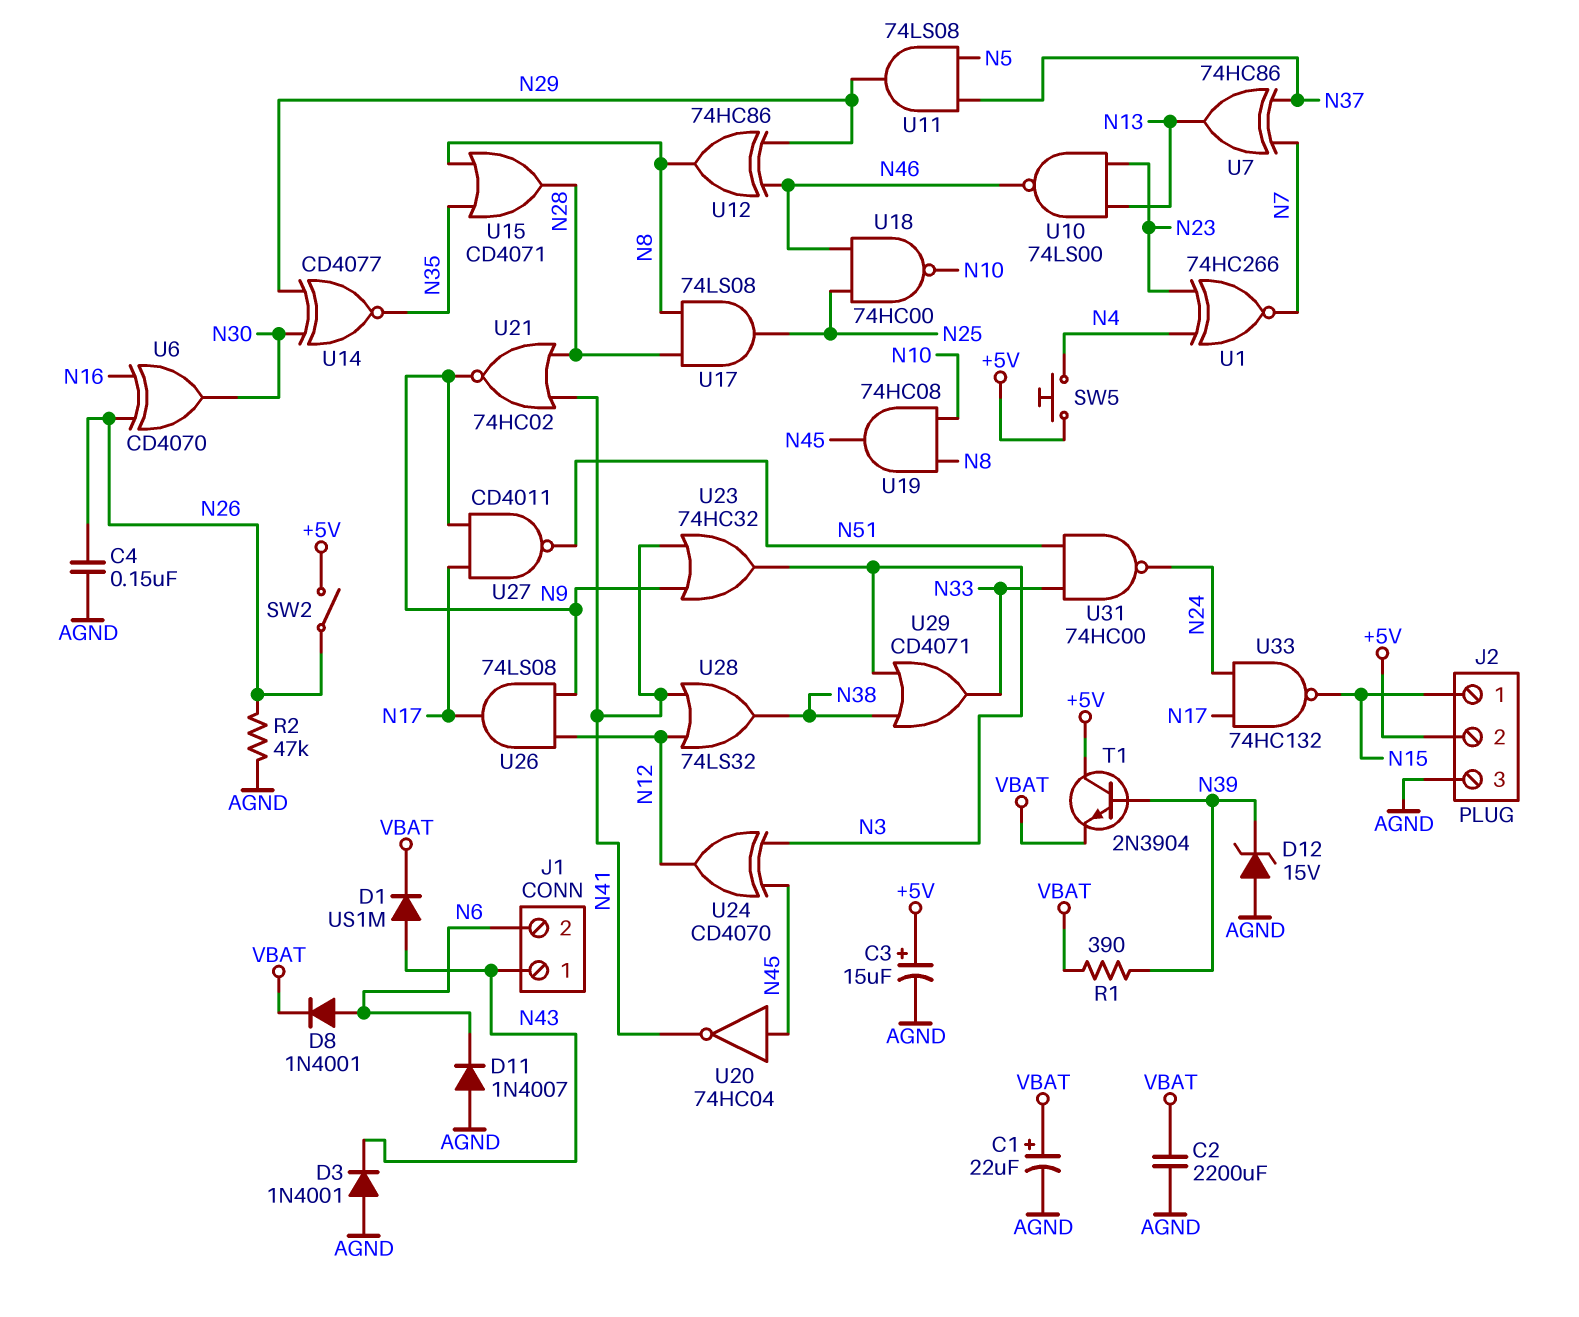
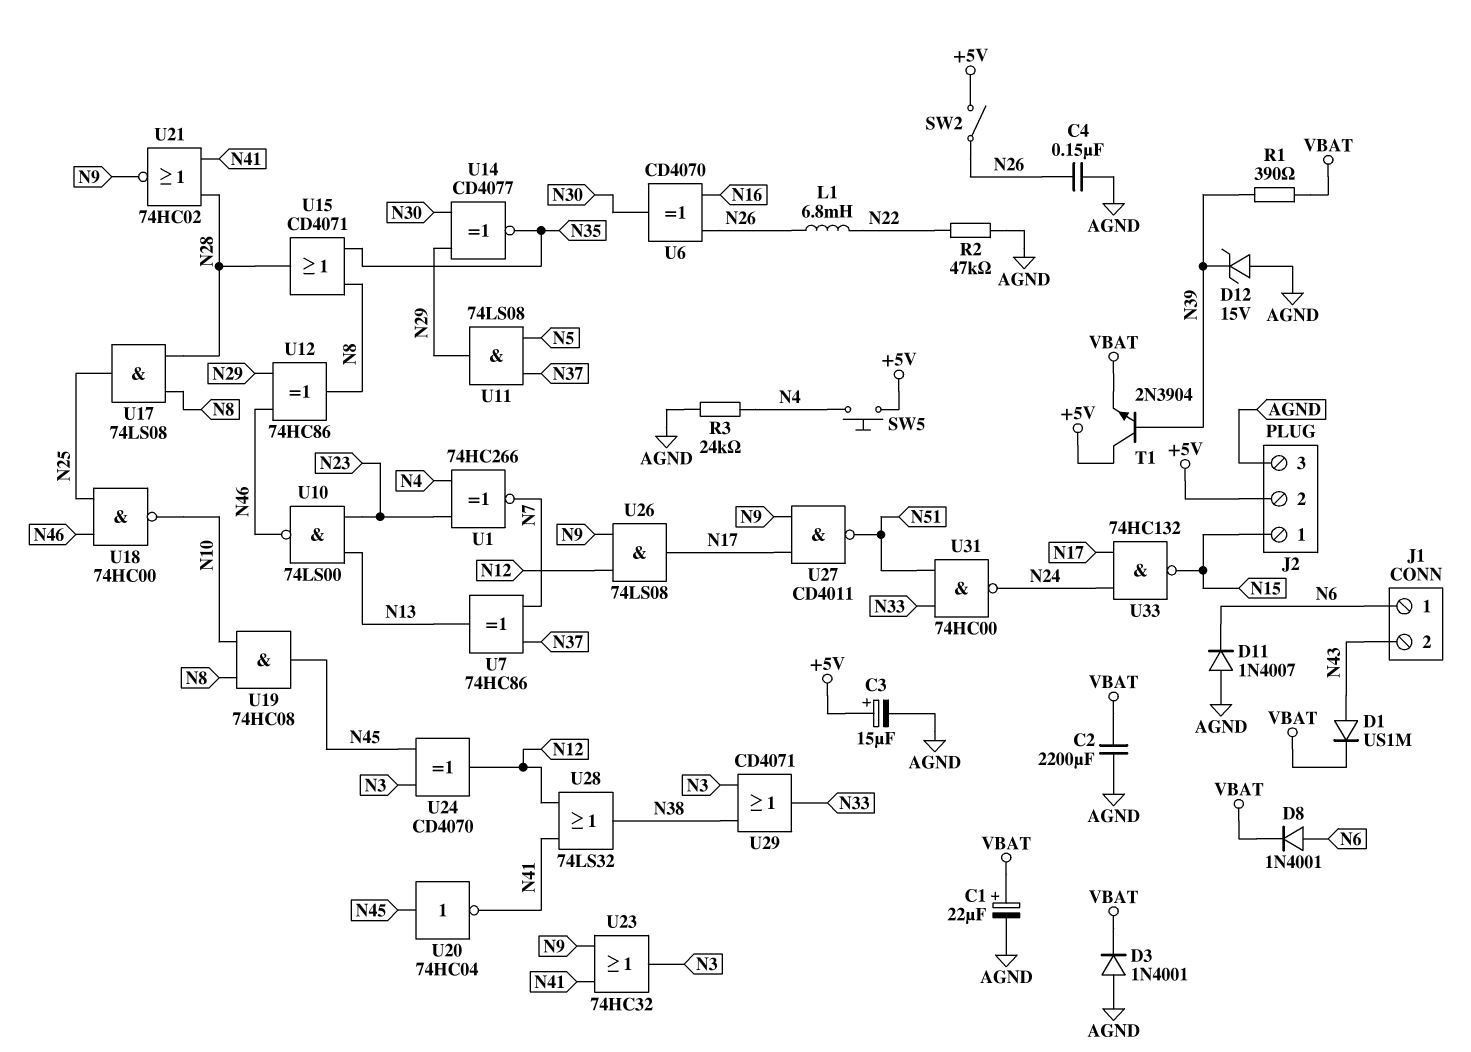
D3: diode 1N4001 (A AGND, K N43) -> diode 1N4001 (A AGND, K VBAT)
J1 pin 1: N43 -> N6
J1 pin 2: N6 -> N43
L1: none -> 6.8mH (N22, N26)
R2: 47k (AGND, N26) -> 47k (AGND, N22)
R3: none -> 24k (AGND, N4)

